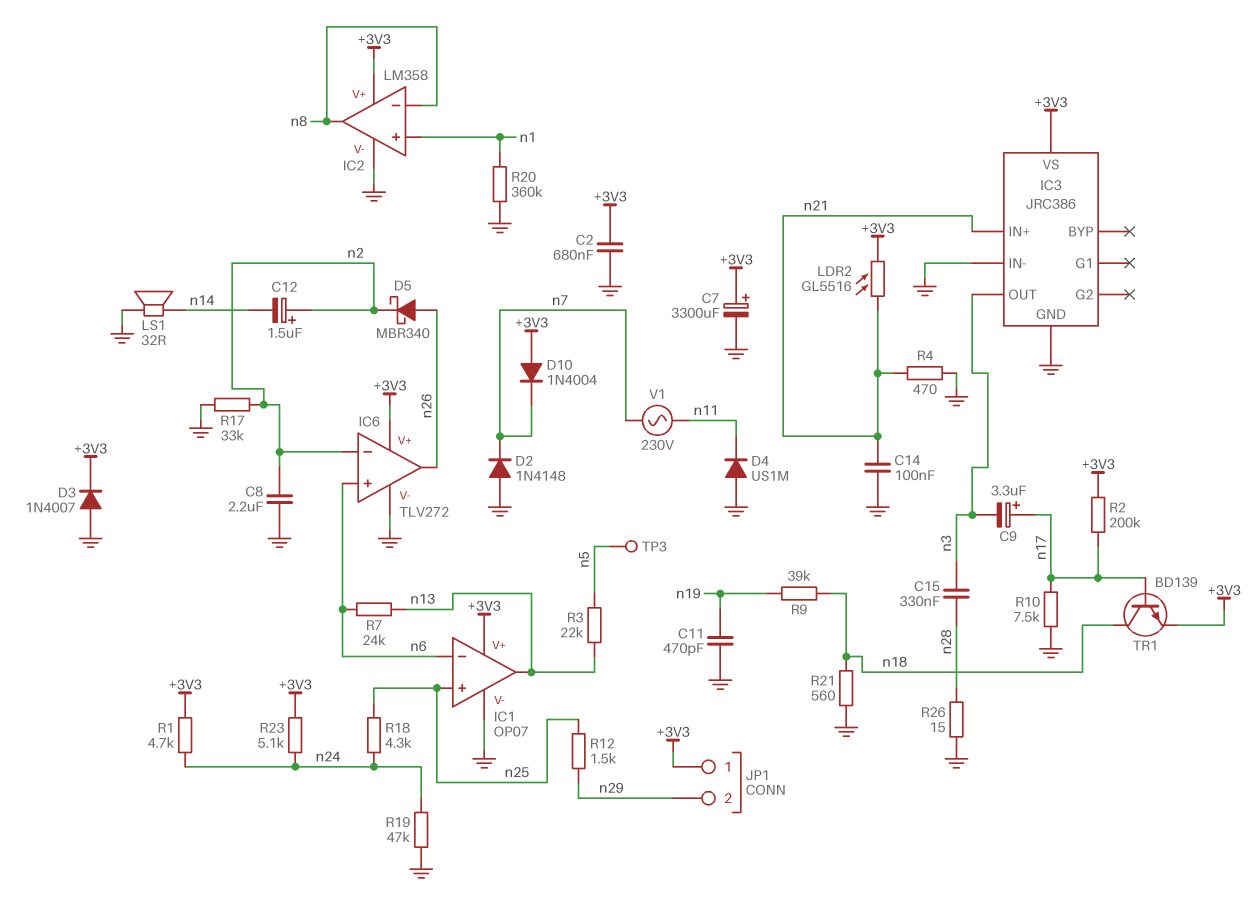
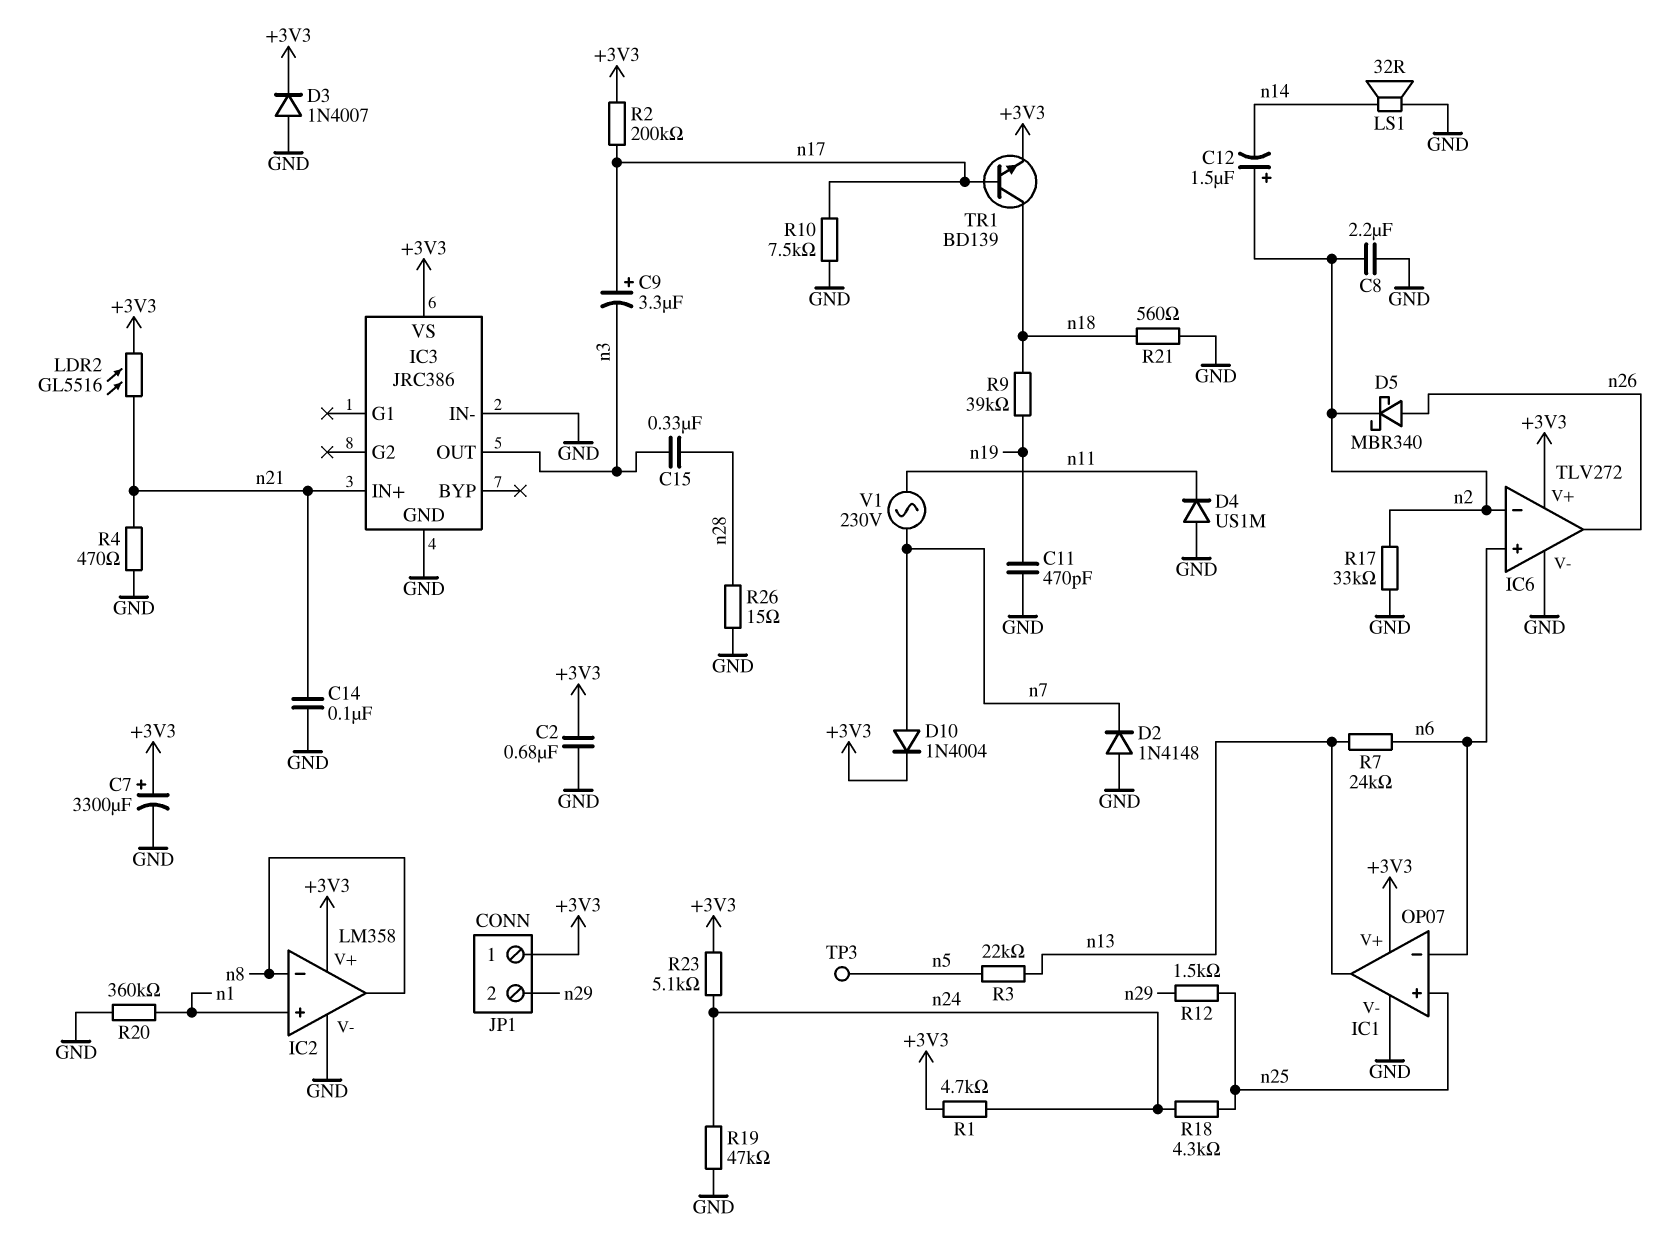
D10: diode 1N4004 (A +3V3, K n7) -> diode 1N4004 (A n7, K +3V3)

